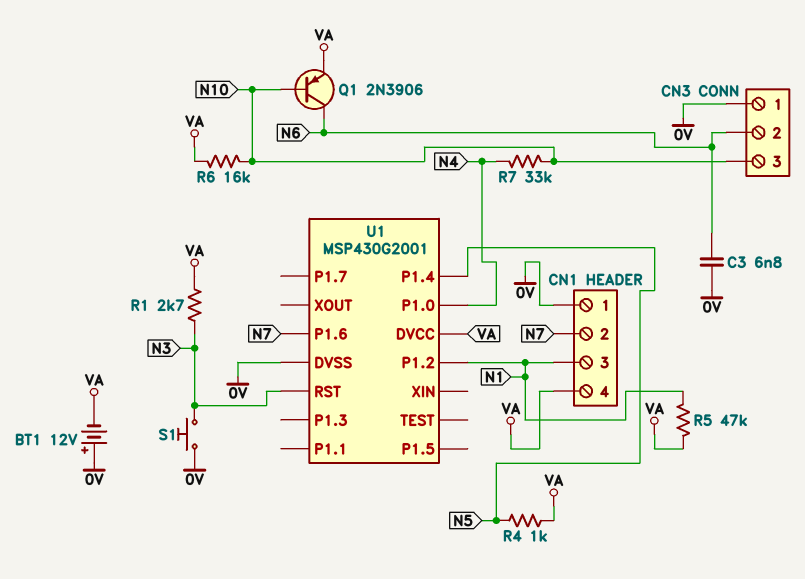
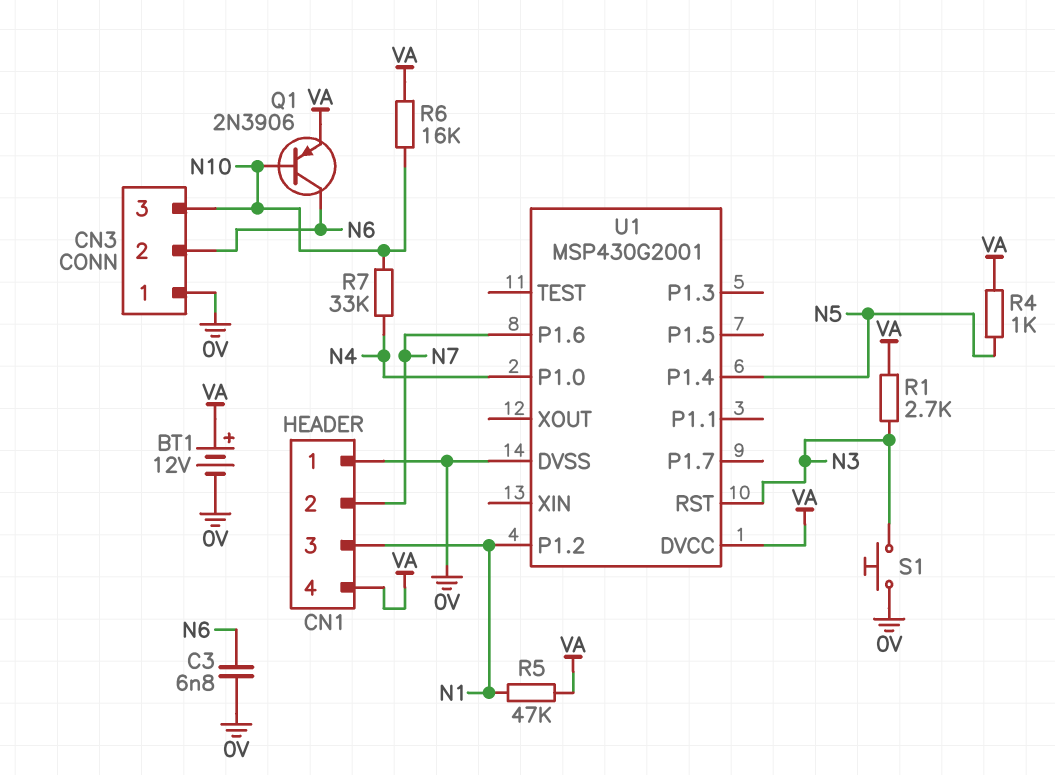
BT1: 12V (plus 0V, minus VA) -> 12V (plus VA, minus 0V)

